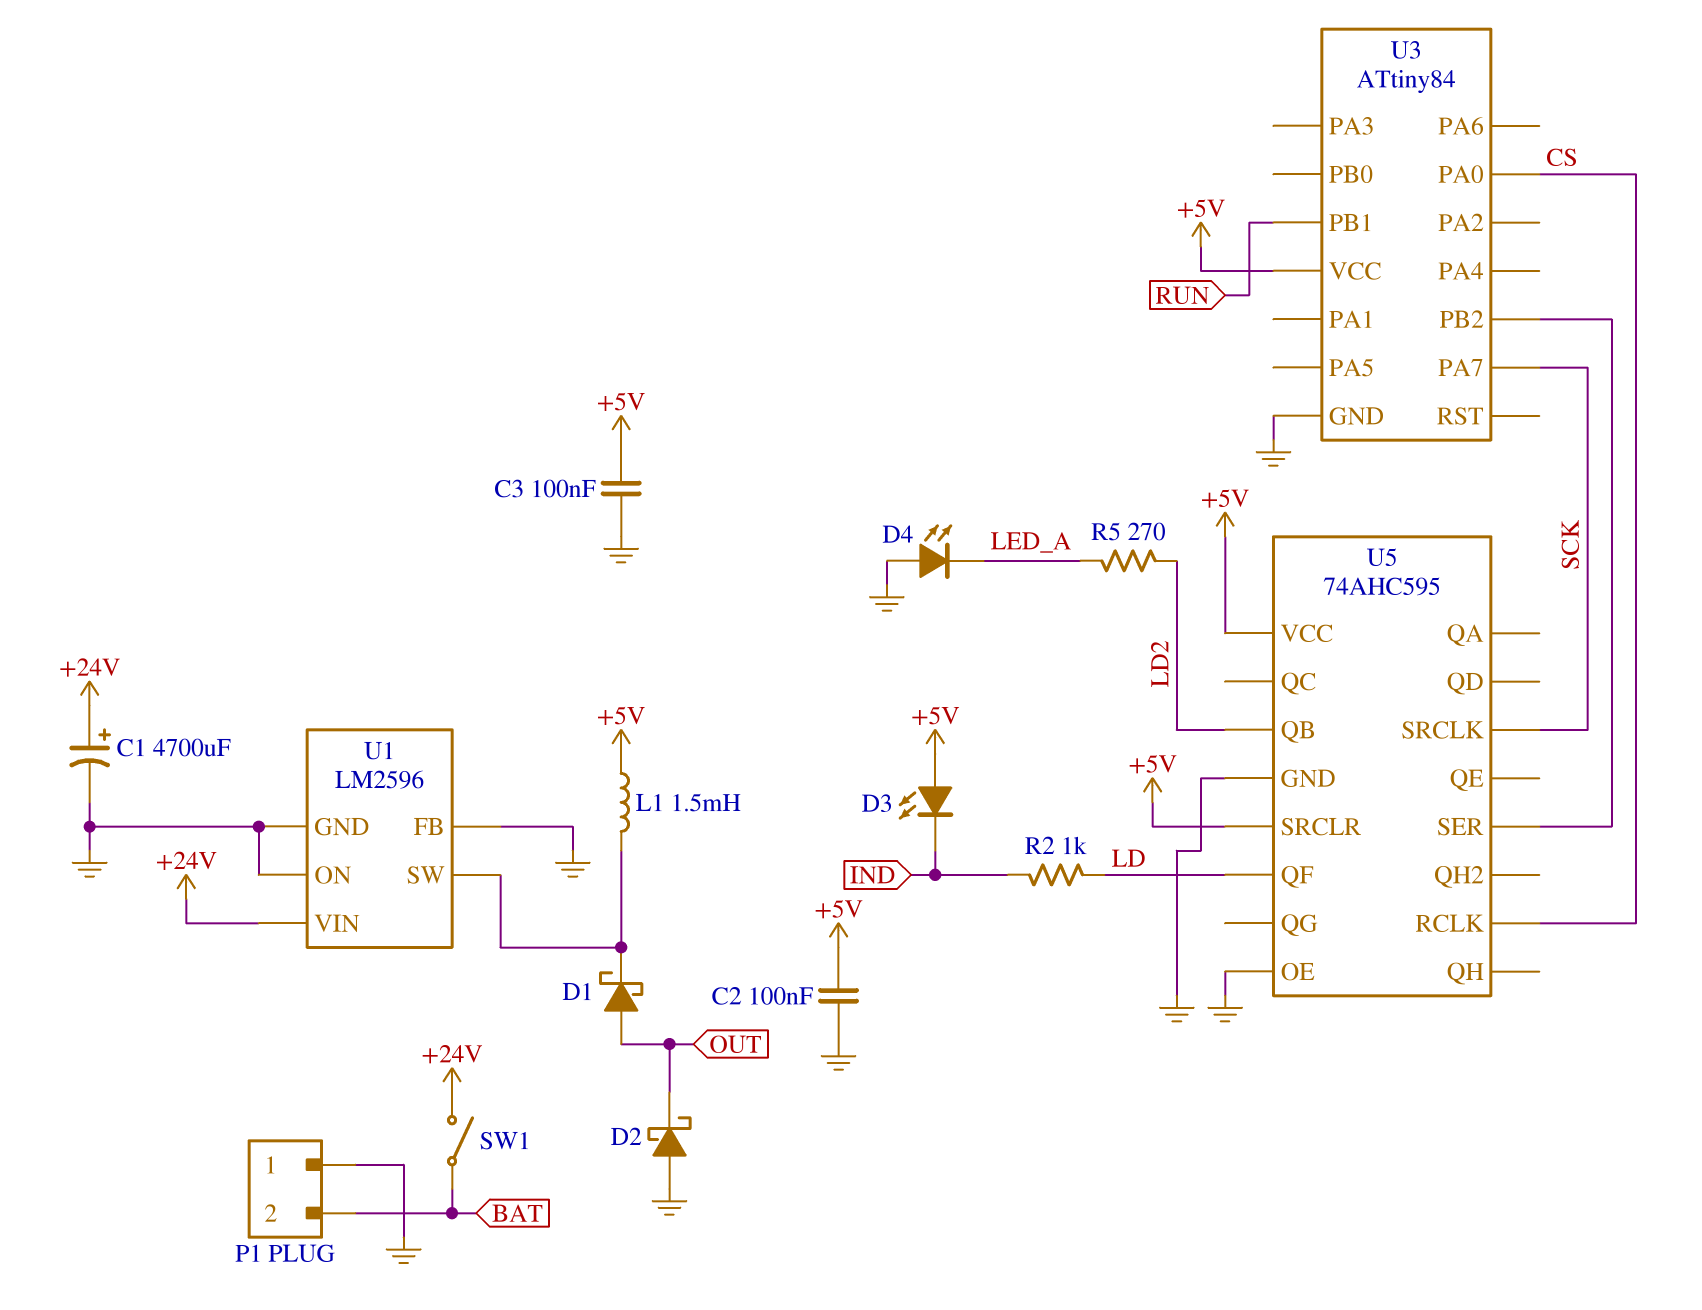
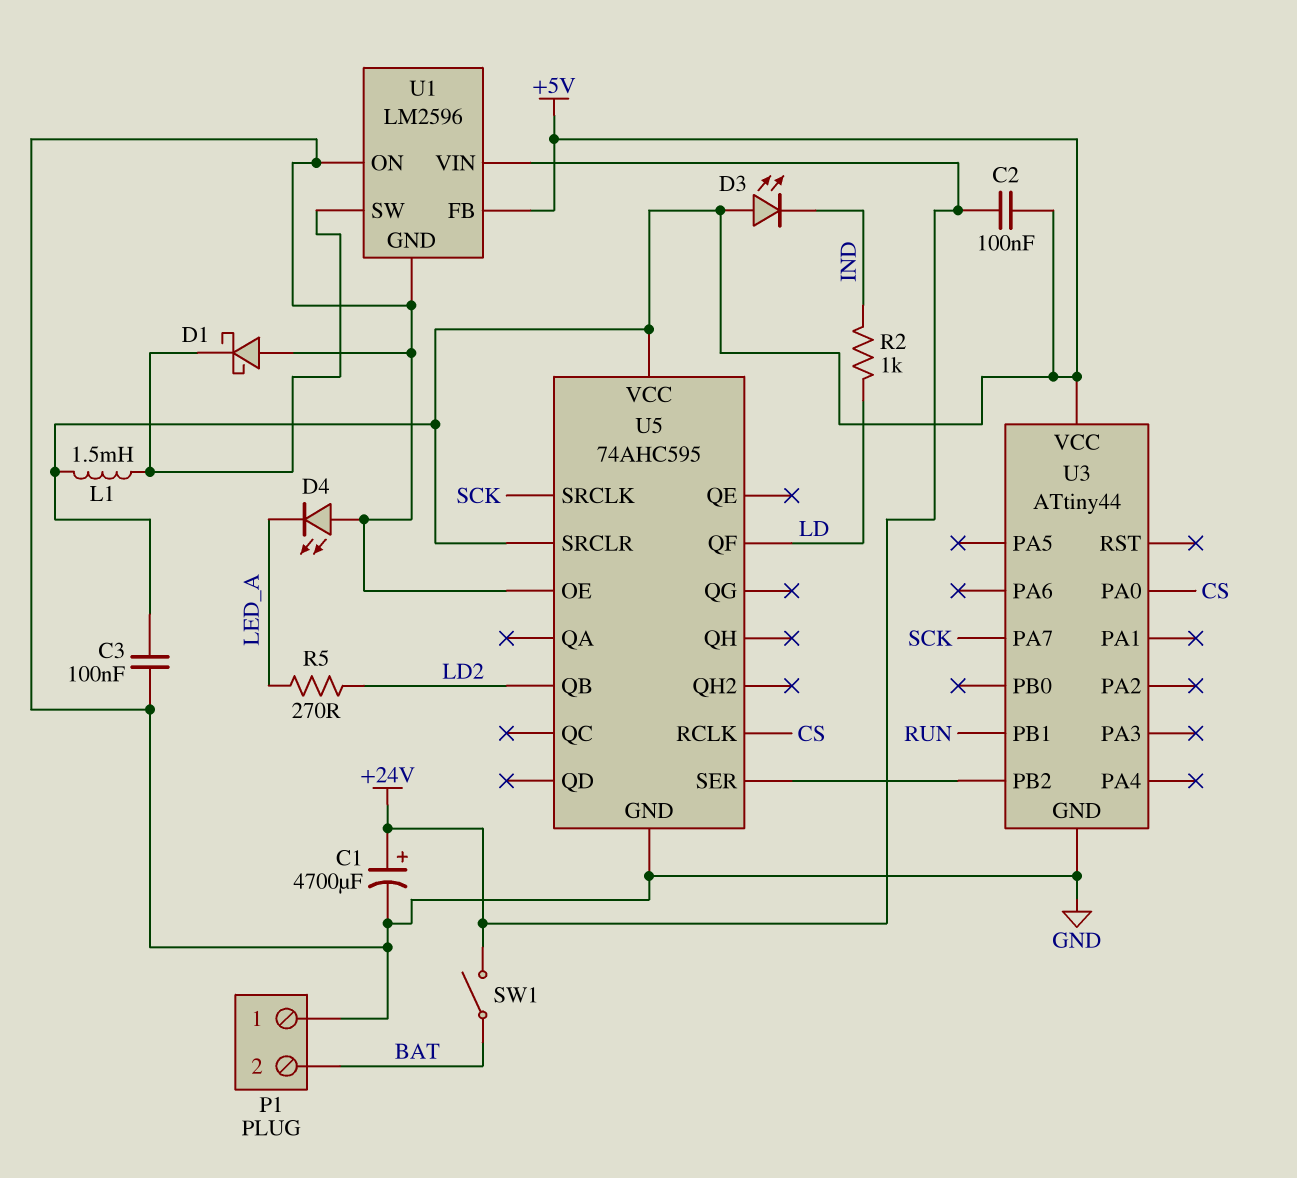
C2: 100nF (+5V, GND) -> 100nF (+5V, +24V)
D1: schottky (A OUT, K U1/SW) -> schottky (A GND, K U1/SW)
D2: schottky (A GND, K OUT) -> none
U1 pin FB: GND -> +5V
U3: ATtiny84 -> ATtiny44

